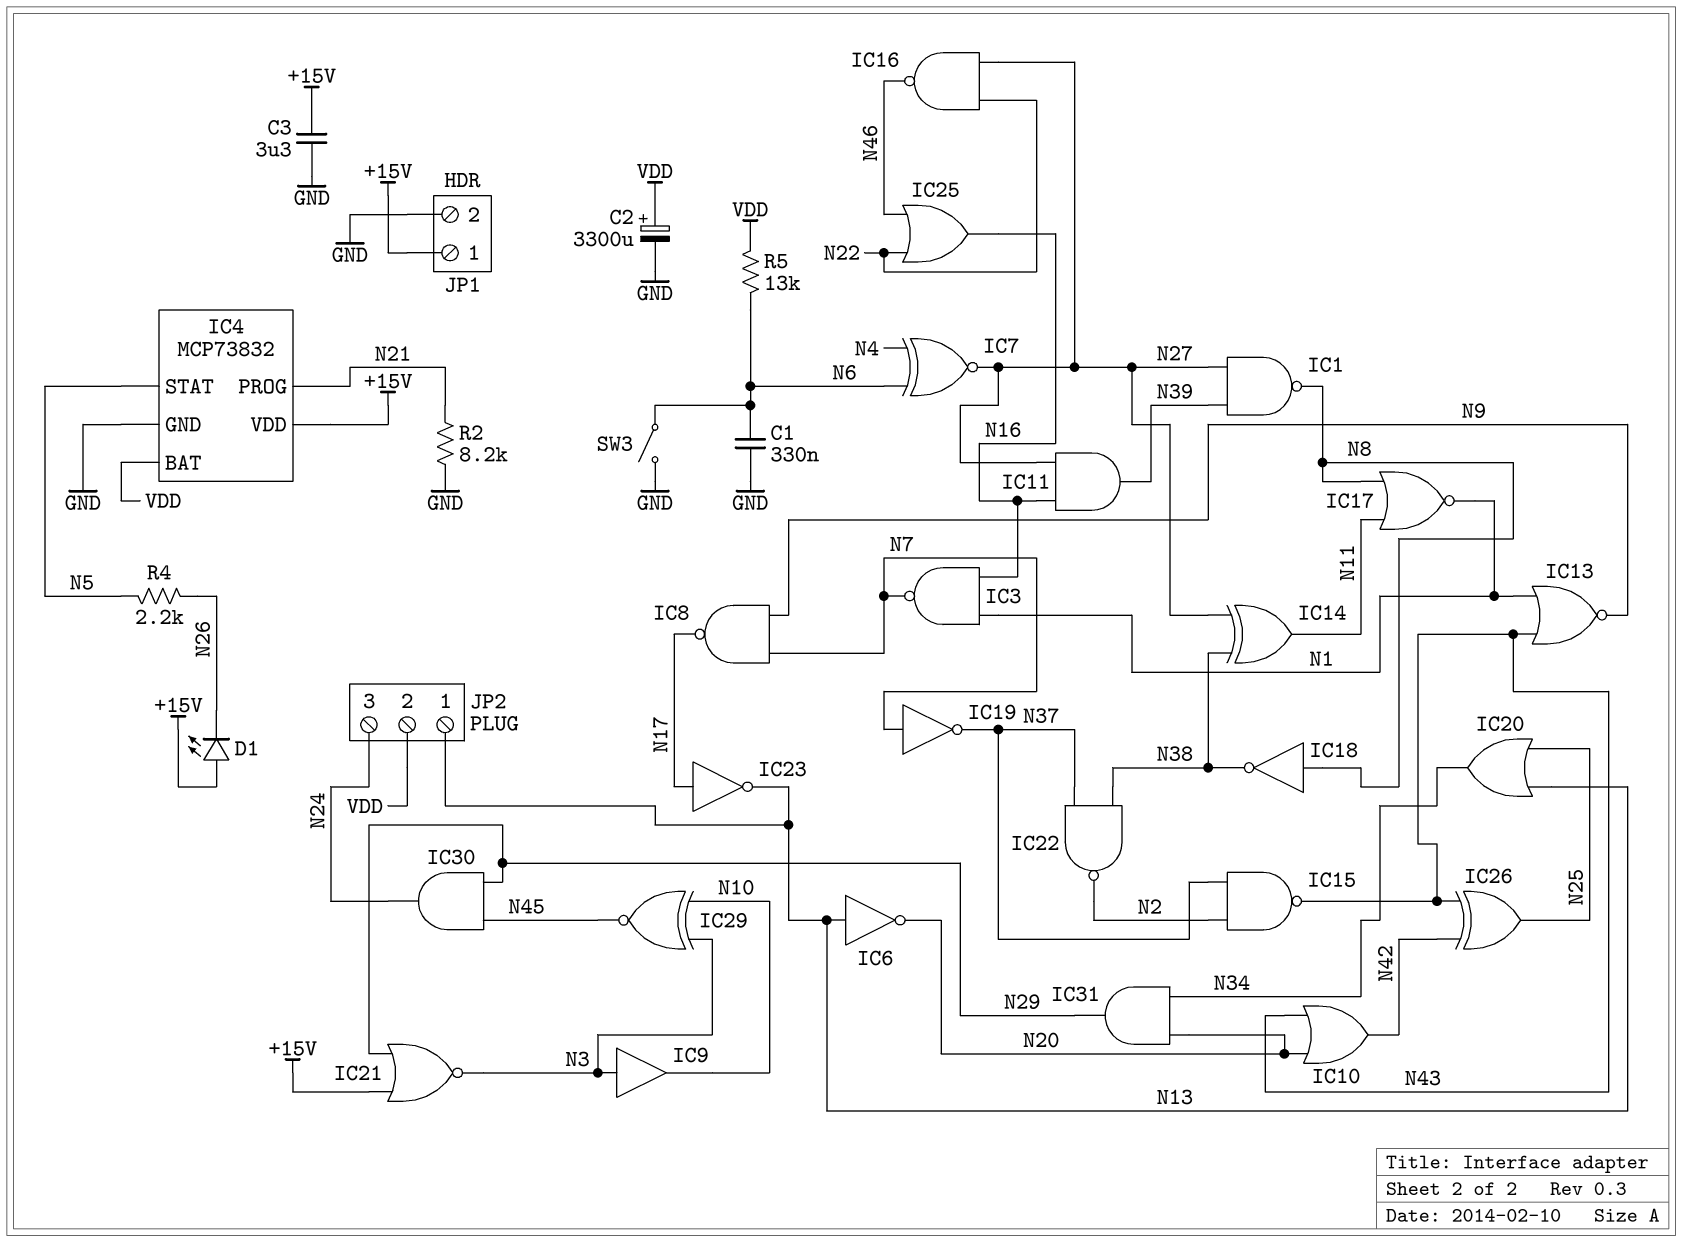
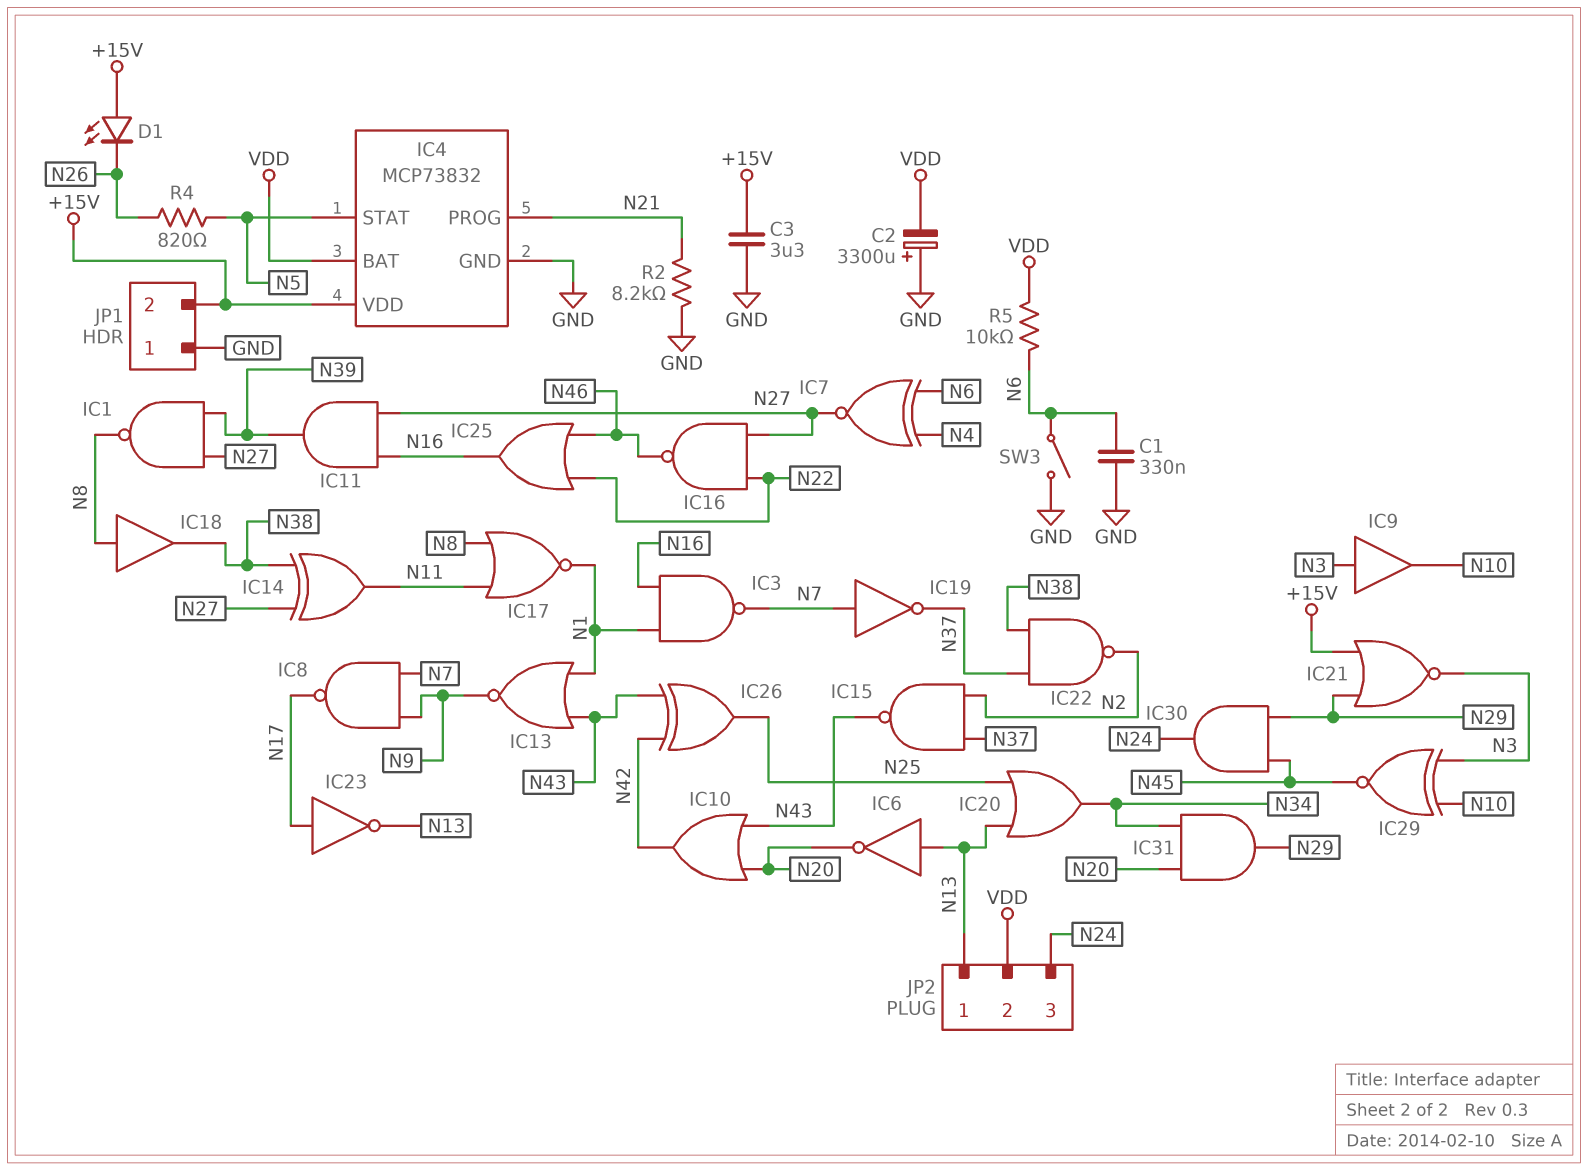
C2: 3300uF (plus VDD, minus GND) -> 3300uF (plus GND, minus VDD)
IC18: NOT (in N8, out N38) -> buffer (in N8, out N38)
JP1 pin 1: +15V -> GND
JP1 pin 2: GND -> +15V
R4: 2.2k (N5, N26) -> 820 (N5, N26)
R5: 13k (N6, VDD) -> 10k (N6, VDD)

